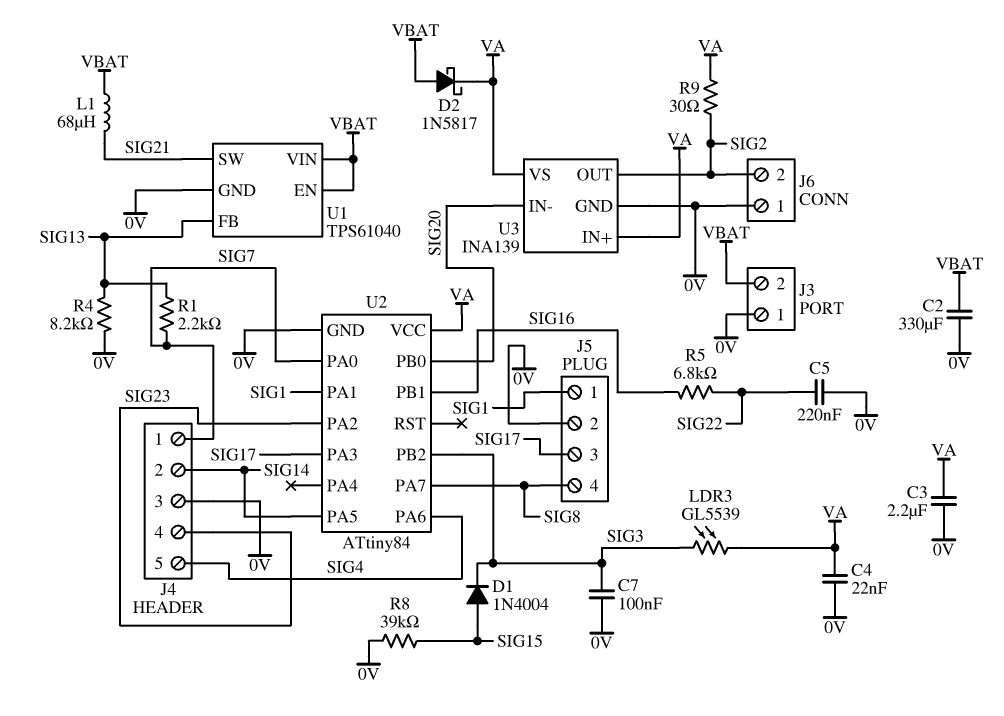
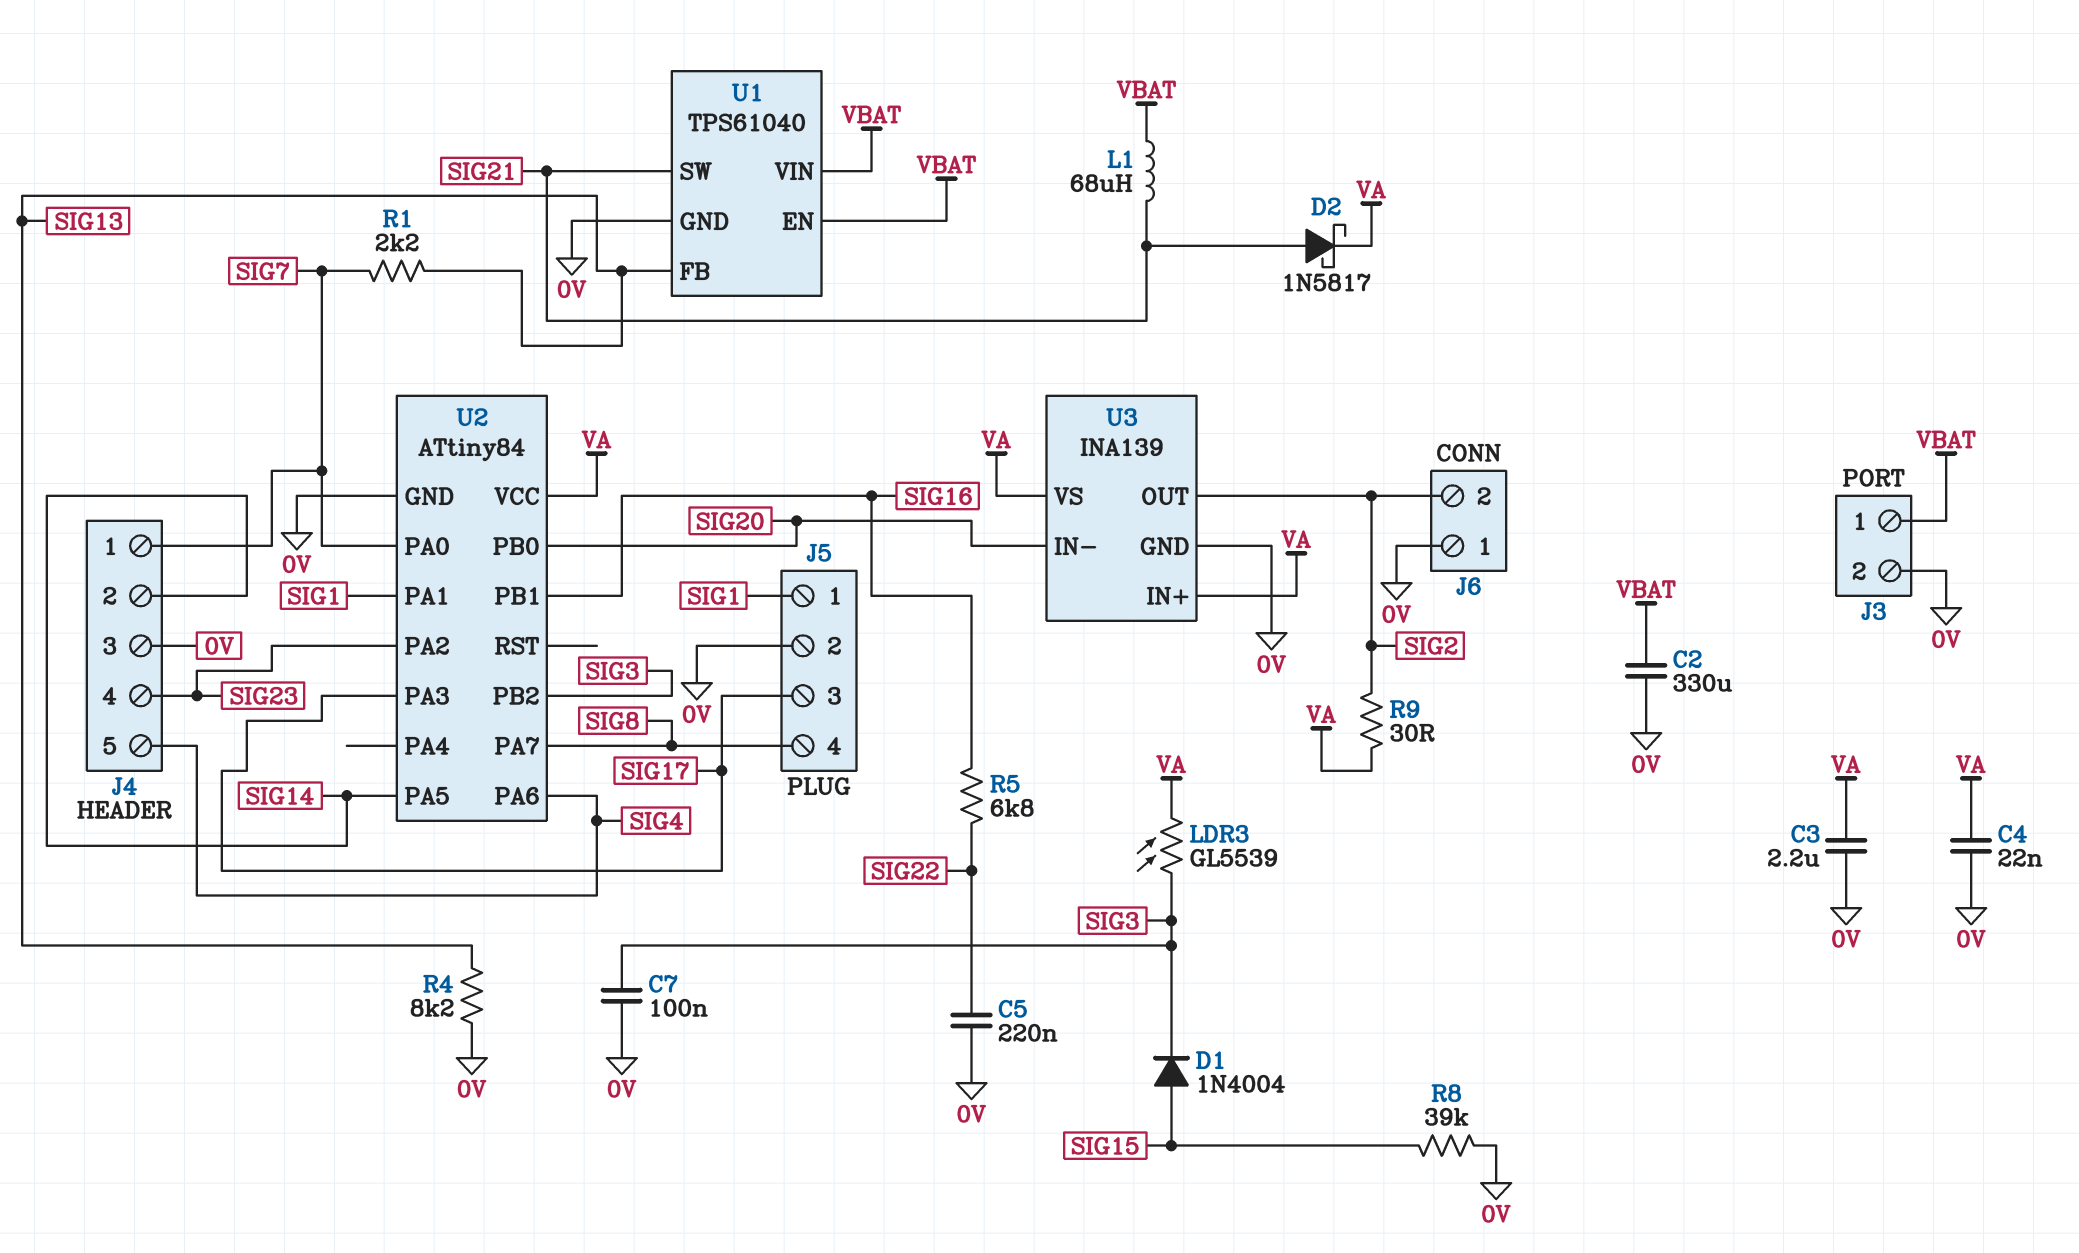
D2: schottky 1N5817 (A VBAT, K VA) -> schottky 1N5817 (A SIG21, K VA)
J3 pin 1: 0V -> VBAT
J3 pin 2: VBAT -> 0V

